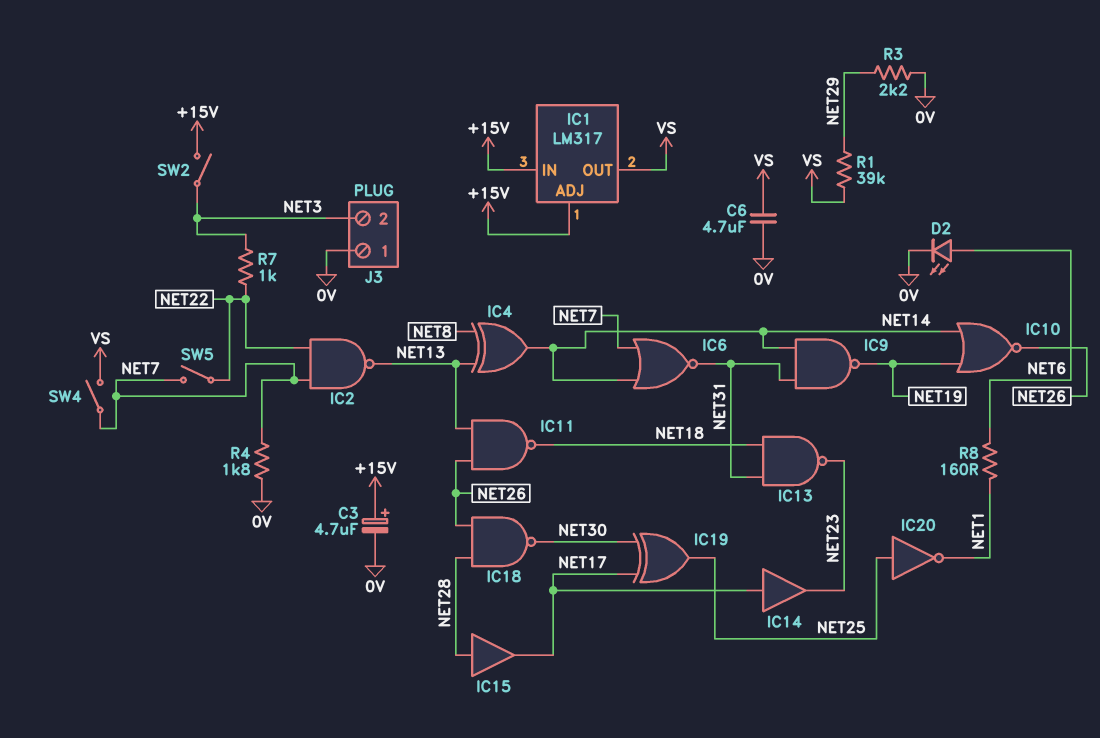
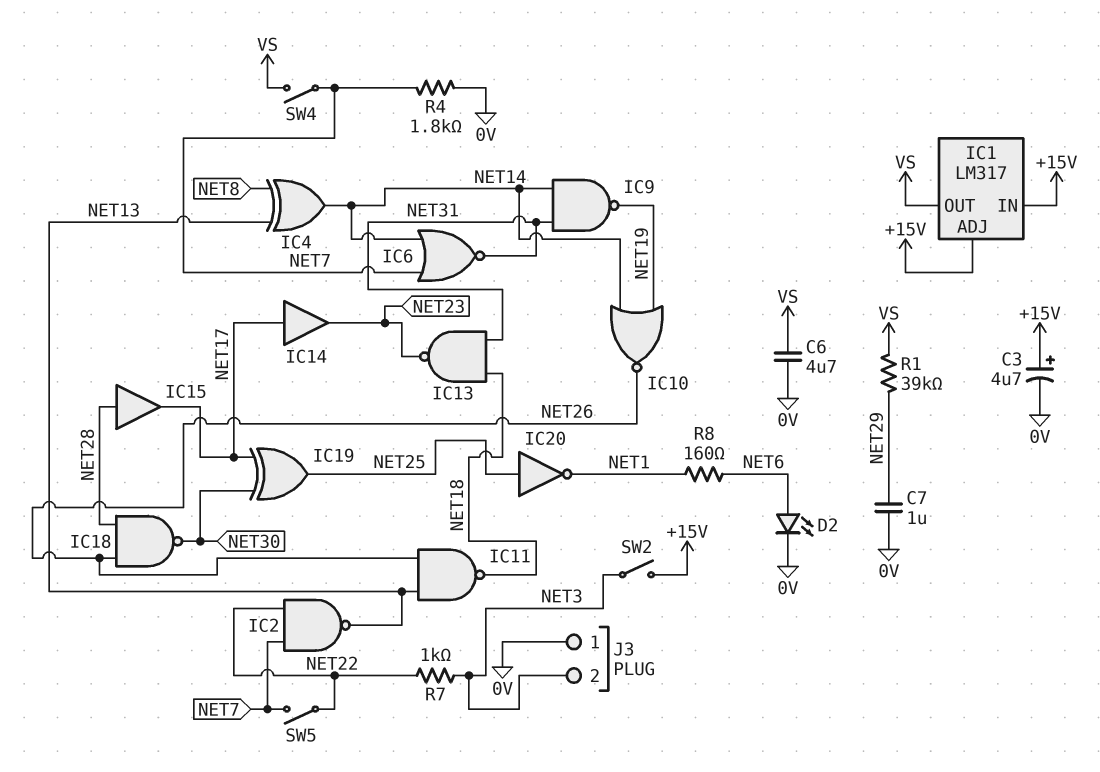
C7: none -> 1uF (0V, NET29)
R3: 2.2k (0V, NET29) -> none

